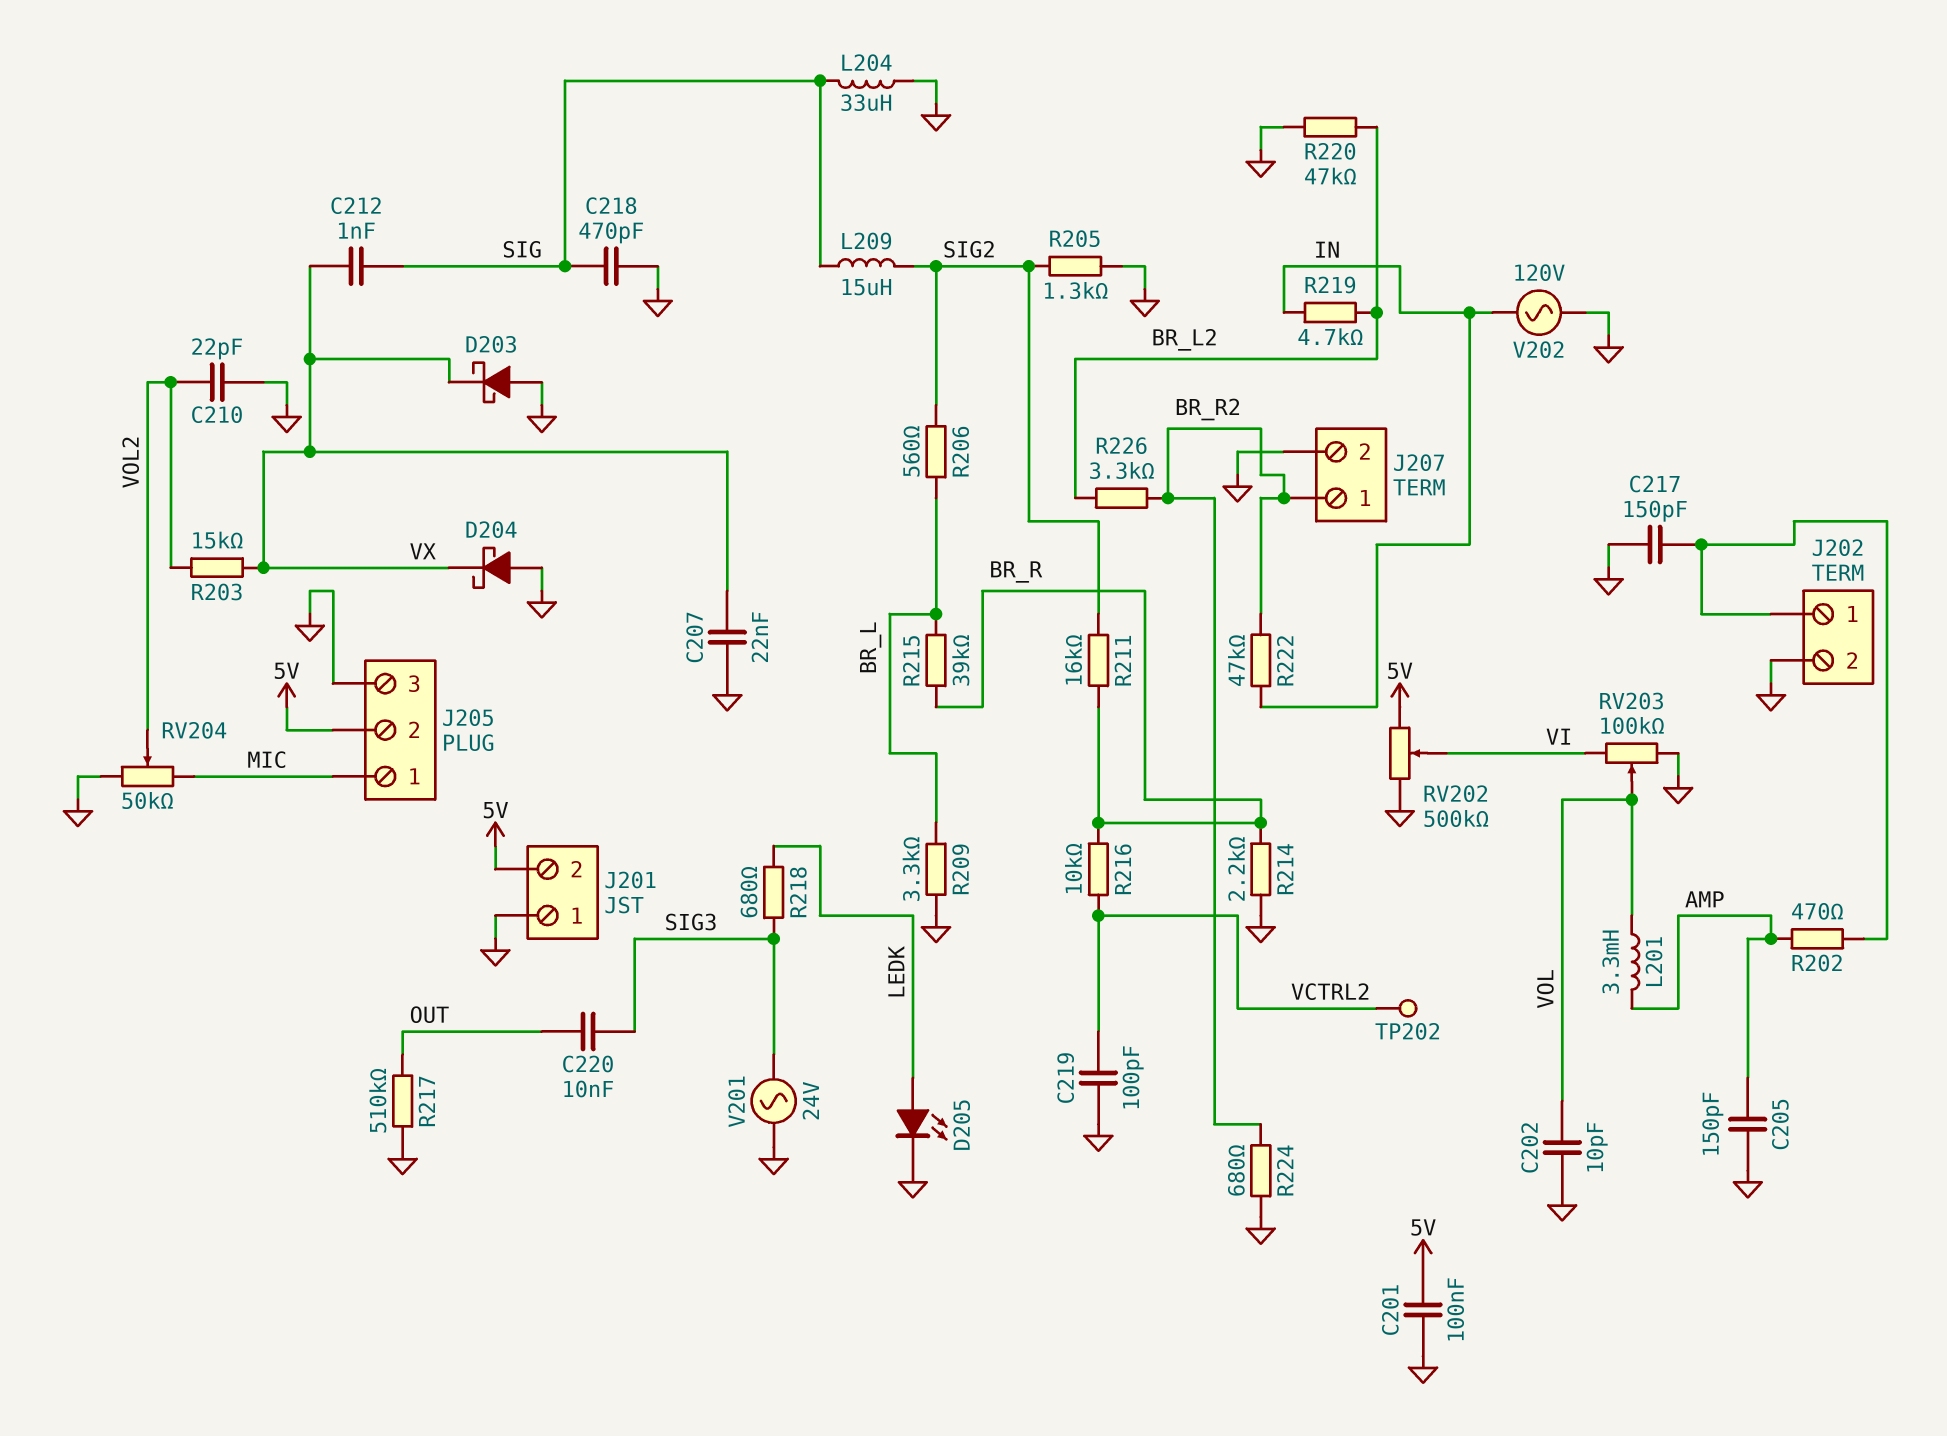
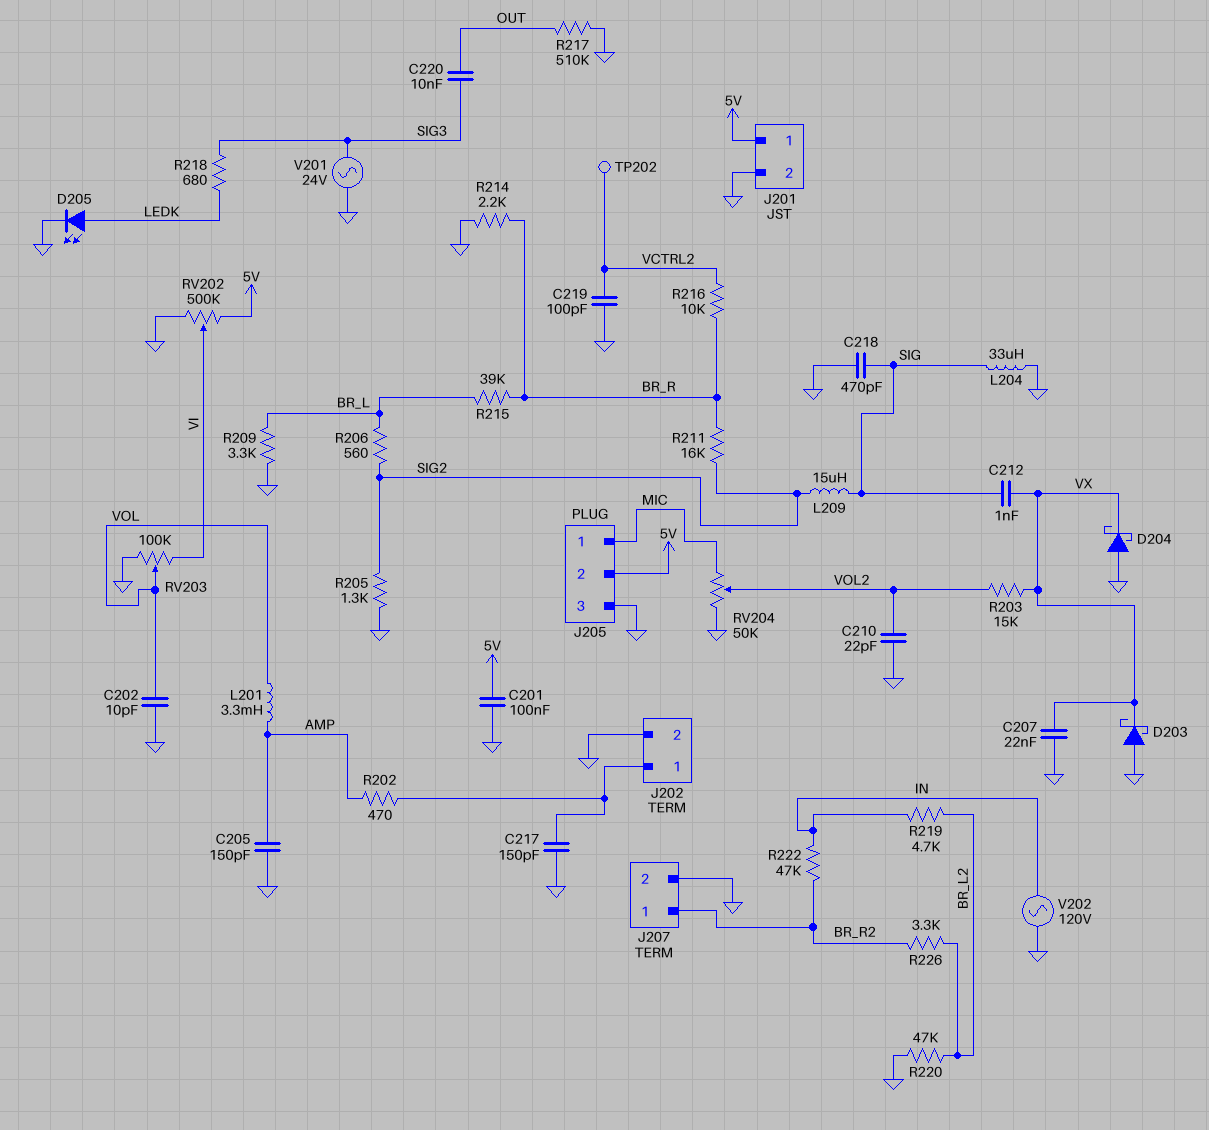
J201 pin 1: GND -> 5V
J201 pin 2: 5V -> GND
R224: 680 (BR_R2, GND) -> none

